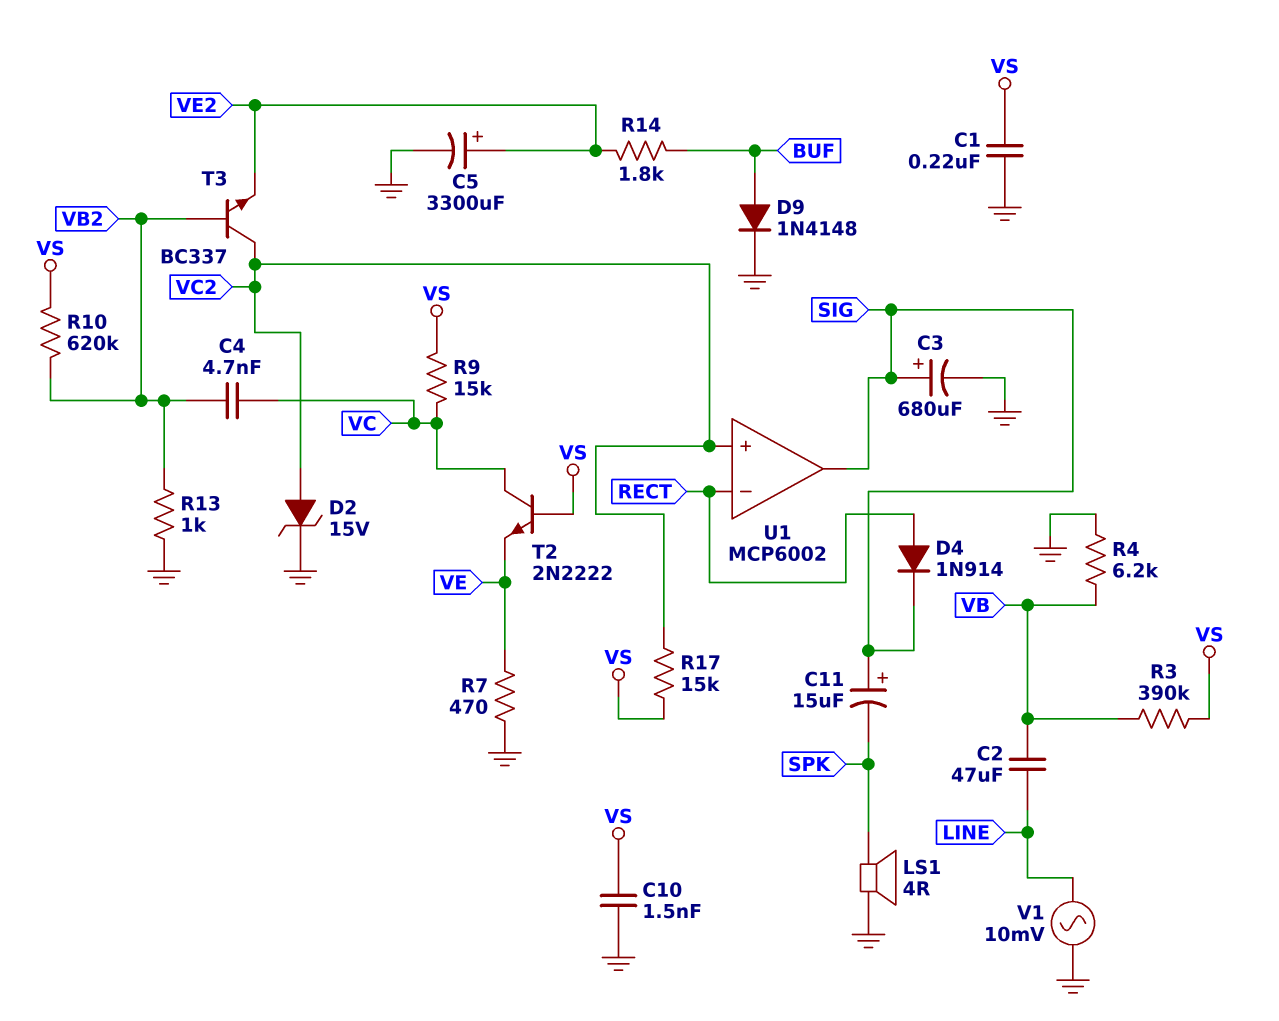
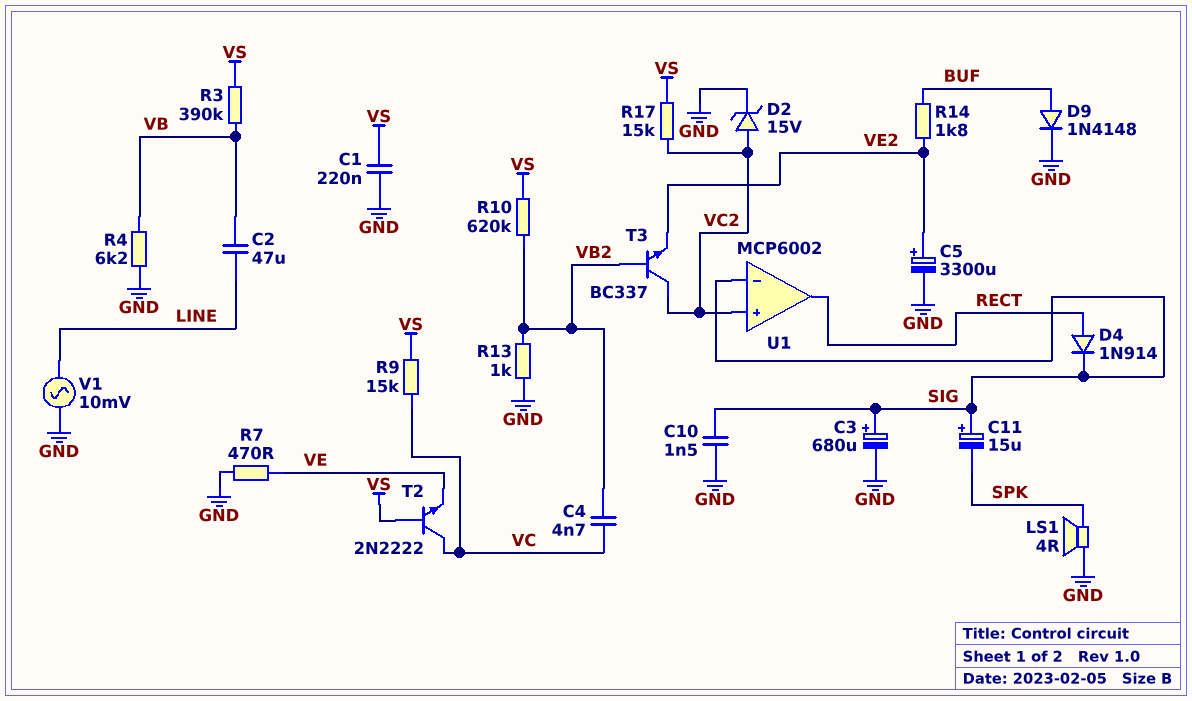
C10: 1.5nF (GND, VS) -> 1.5nF (GND, SIG)
U1 pin in-: RECT -> SIG
U1 pin out: SIG -> RECT

